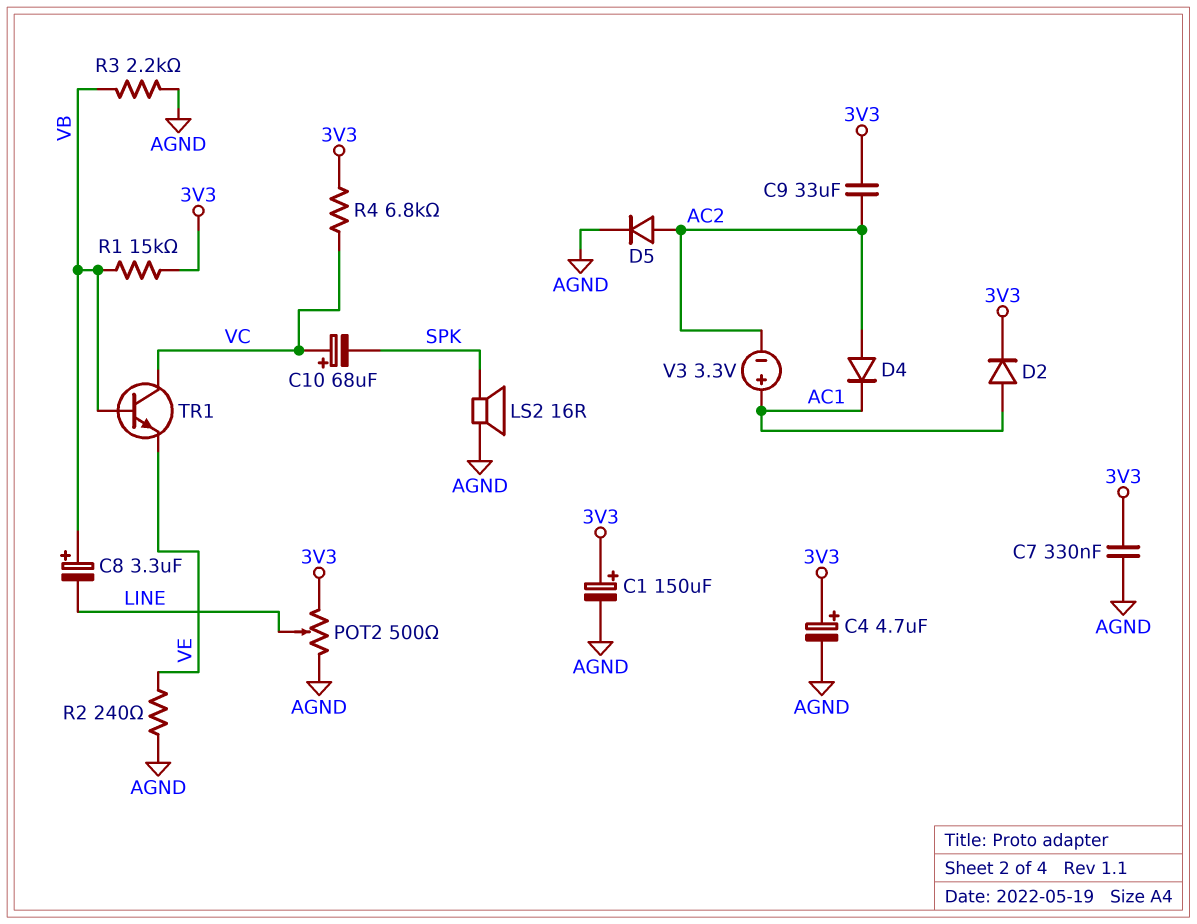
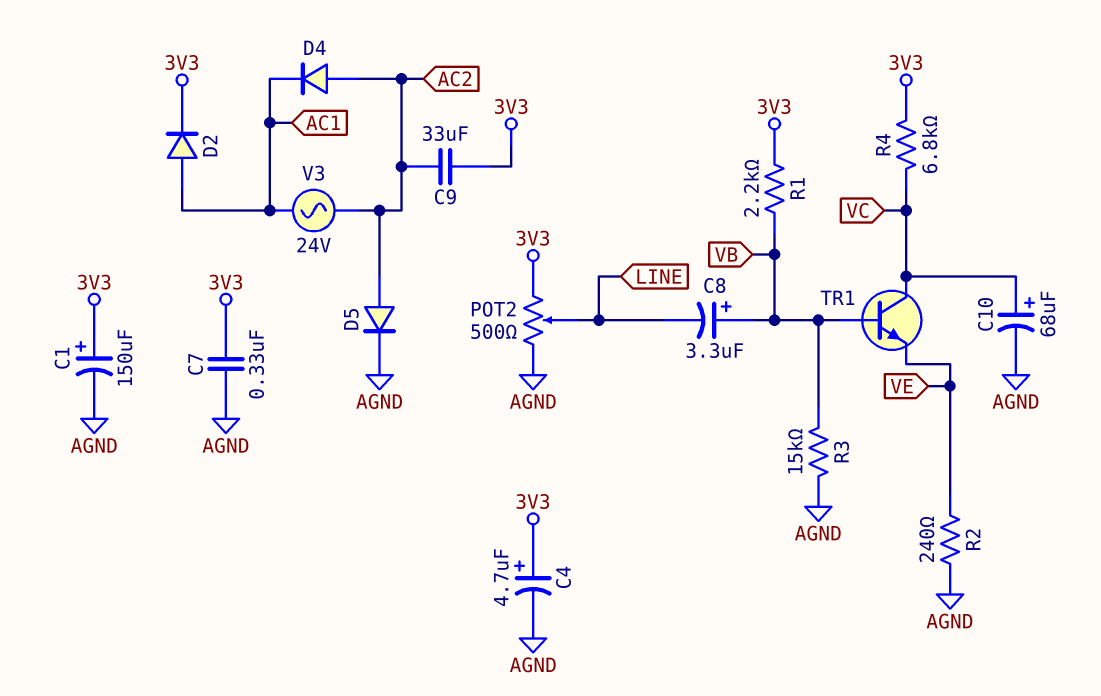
C10: 68uF (plus VC, minus SPK) -> 68uF (plus VC, minus AGND)
LS2: speaker 16R (AGND, SPK) -> none
R1: 15k (3V3, VB) -> 2.2k (3V3, VB)
R3: 2.2k (AGND, VB) -> 15k (AGND, VB)
V3: 3.3V (plus AC1, minus AC2) -> AC 24V (AC1, AC2)

